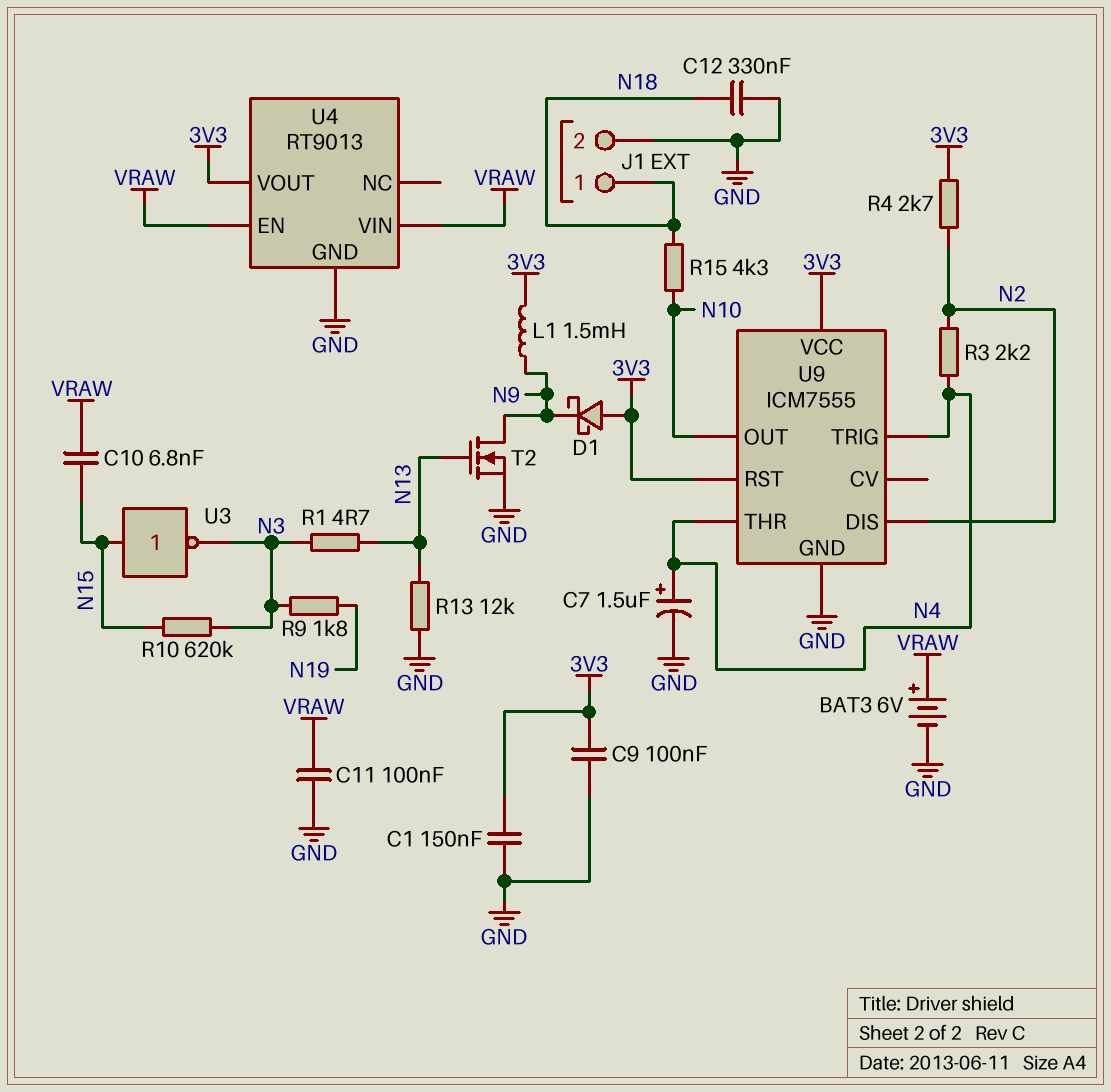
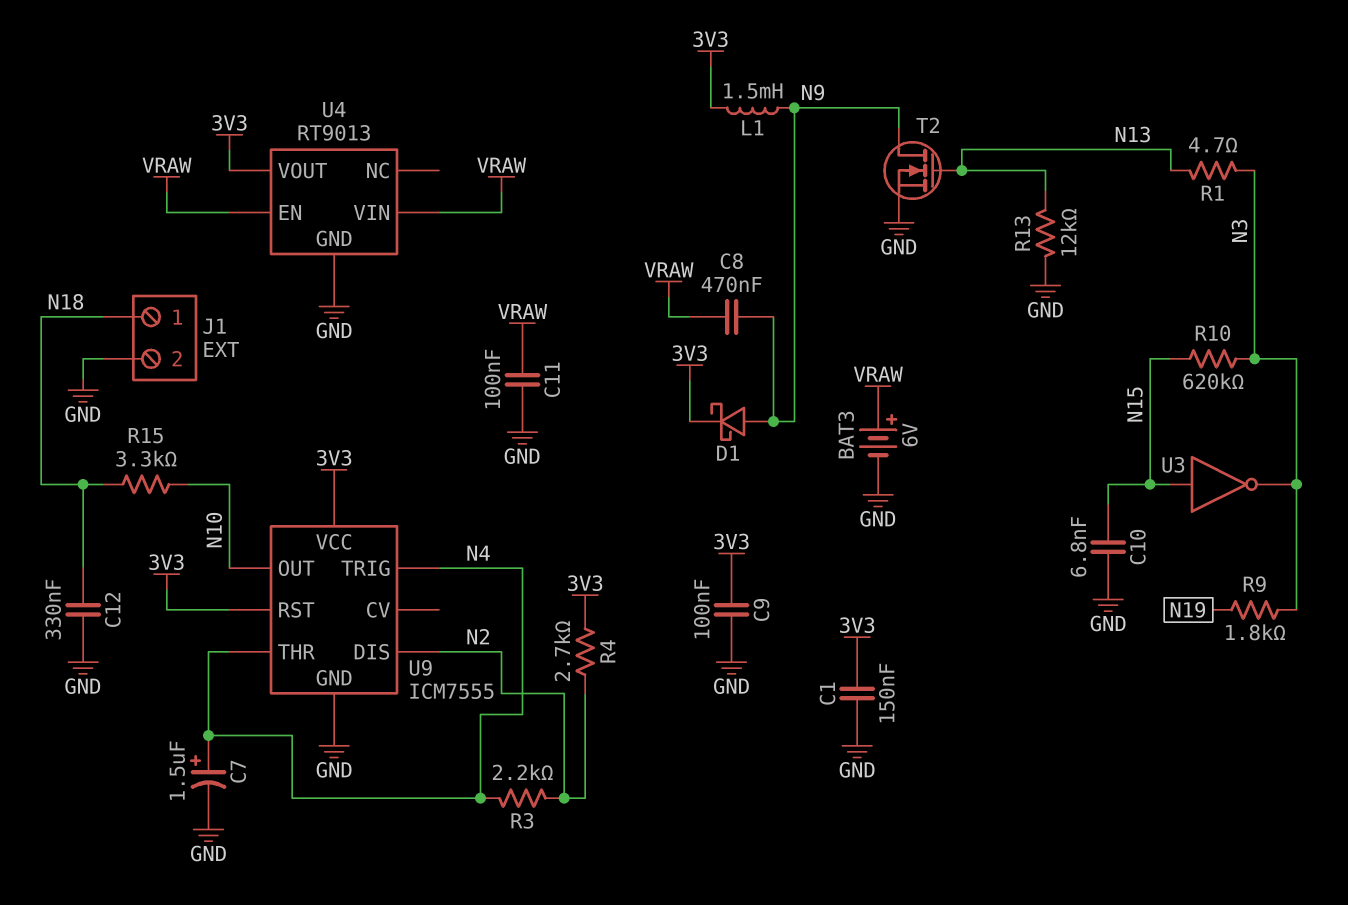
C8: none -> 470nF (N9, VRAW)
C10: 6.8nF (N15, VRAW) -> 6.8nF (GND, N15)
D1: schottky (A 3V3, K N9) -> schottky (A N9, K 3V3)
R15: 4.3k (N10, N18) -> 3.3k (N10, N18)

